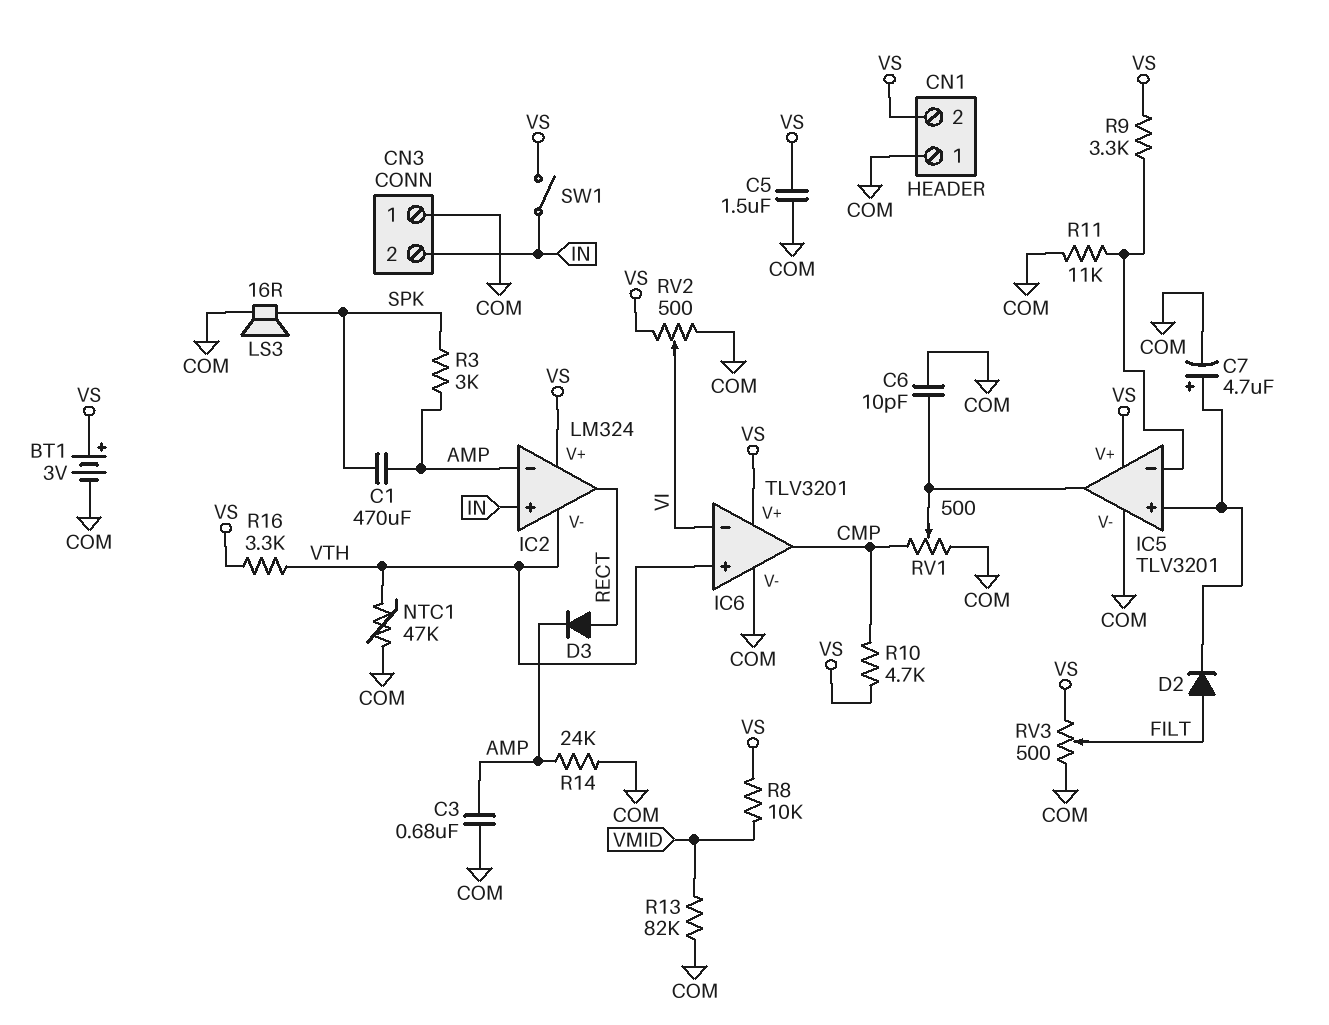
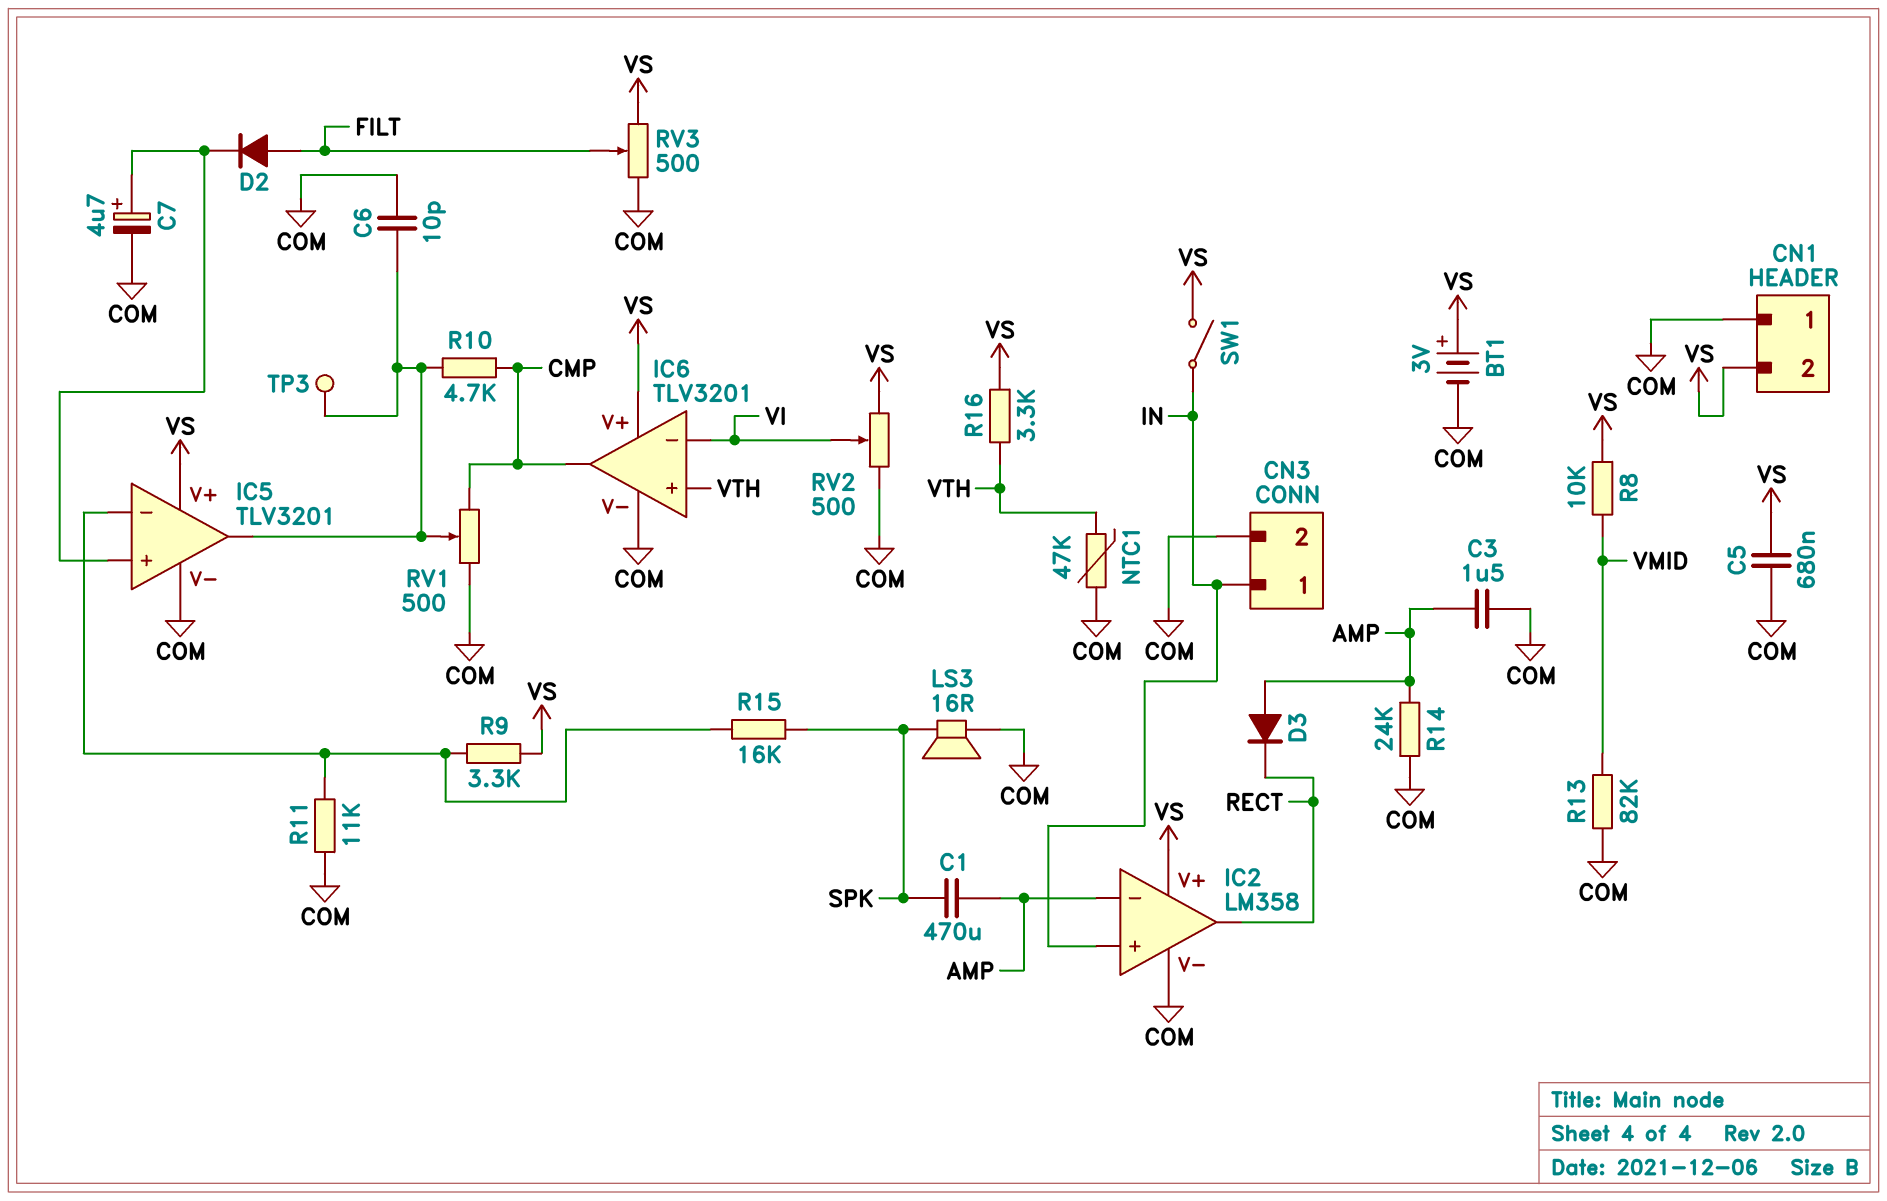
C3: 680nF (AMP, COM) -> 1.5uF (AMP, COM)
C5: 1.5uF (COM, VS) -> 680nF (COM, VS)
CN3 pin 1: COM -> IN
CN3 pin 2: IN -> COM
D3: diode (A RECT, K AMP) -> diode (A AMP, K RECT)
IC2: LM324 -> LM358
IC2 pin V-: VTH -> COM
R3: 3k (AMP, SPK) -> none
R10: 4.7k (CMP, VS) -> 4.7k (CMP, IC5/out)
R15: none -> 16k (IC5/in-, SPK)
TP3: none -> test point (IC5/out)

